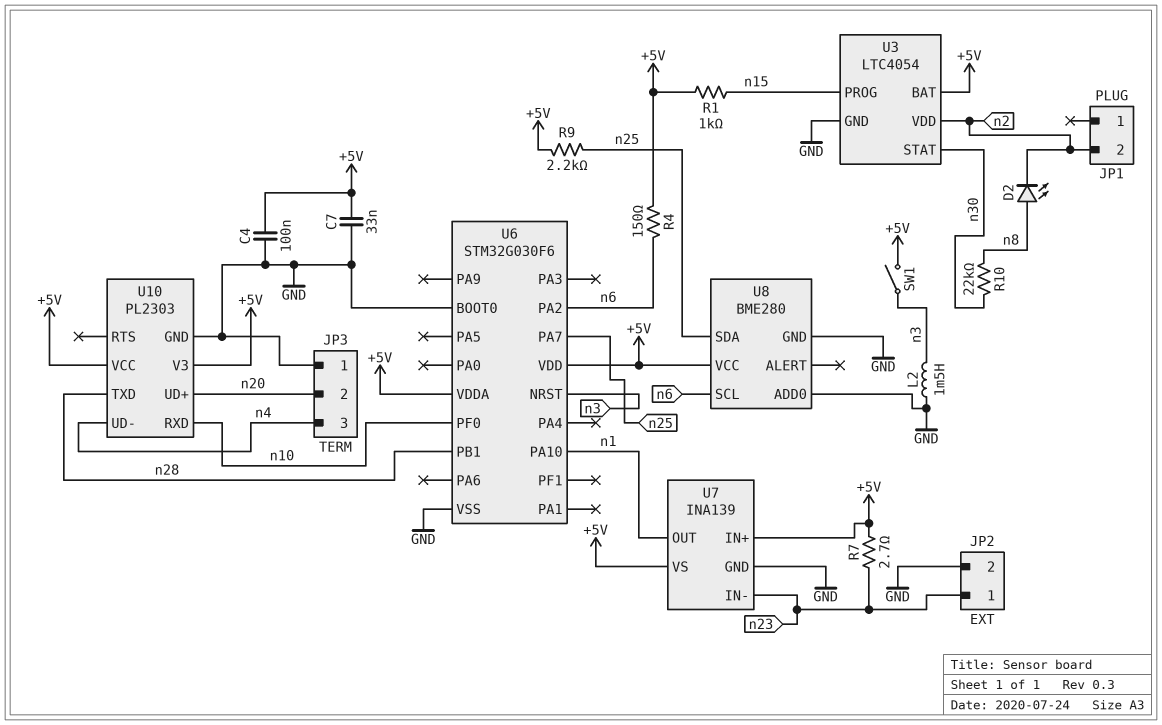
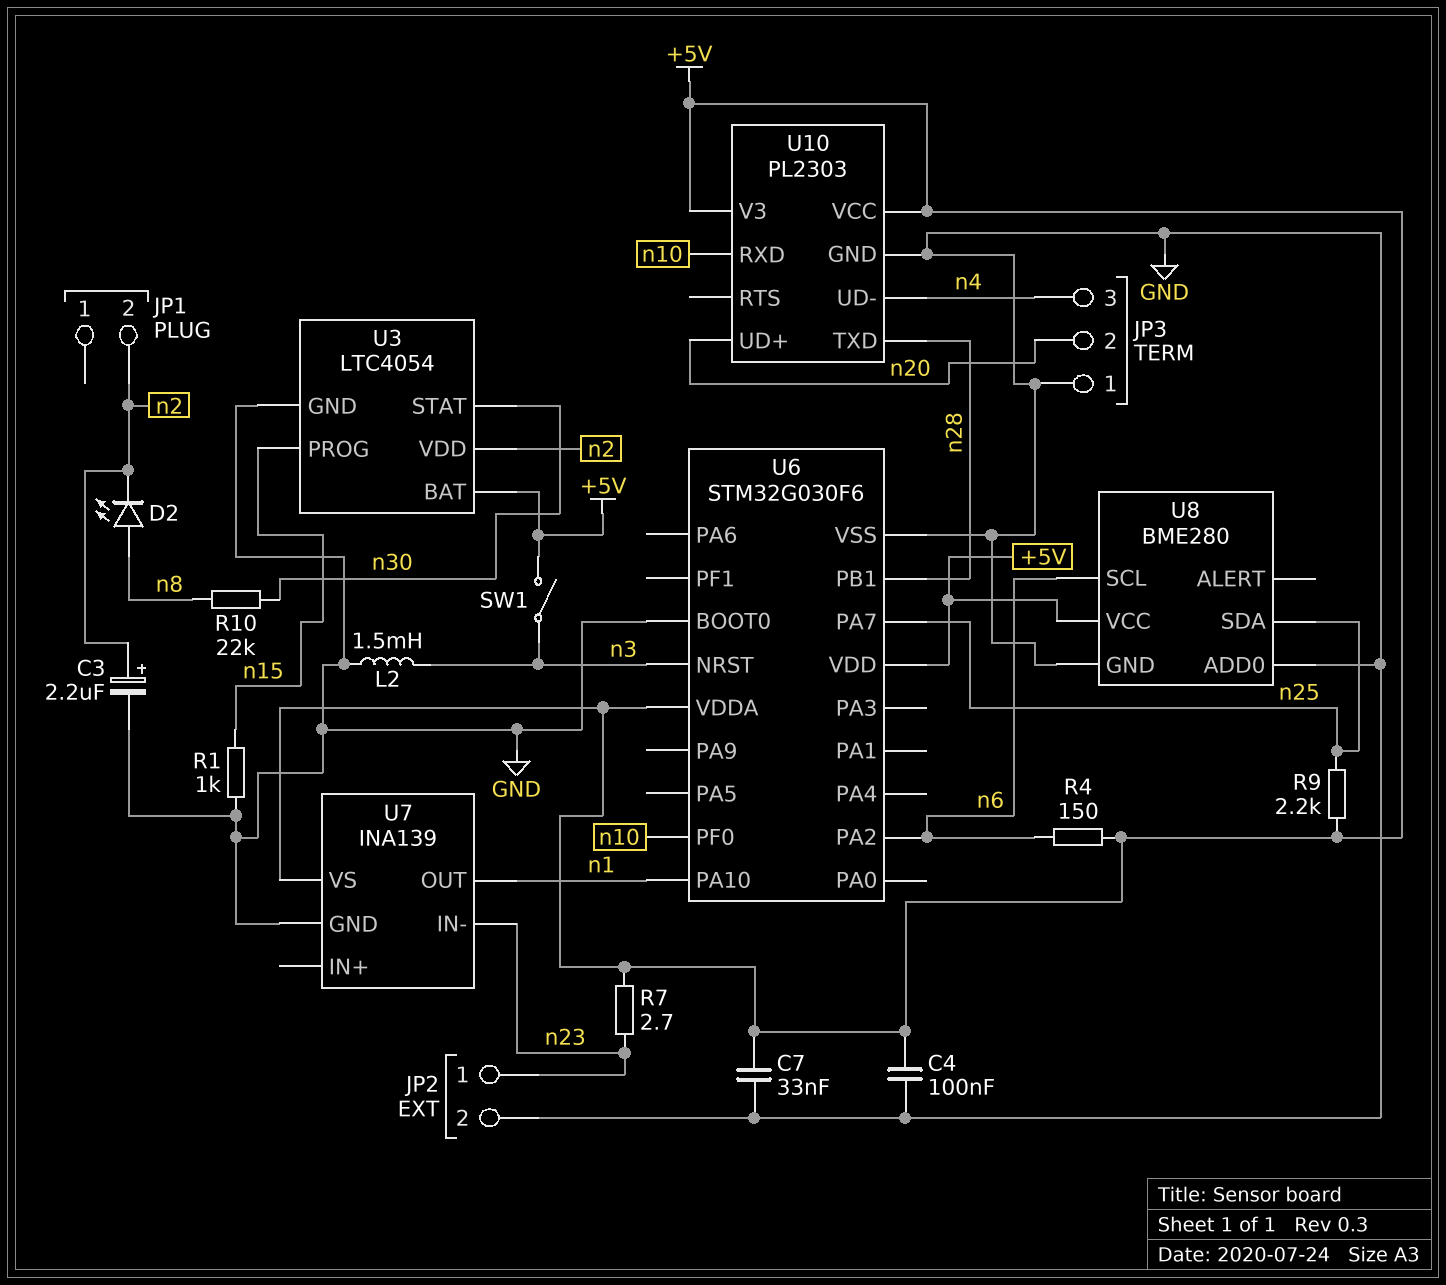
C3: none -> 2.2uF (plus n2, minus GND)
R1: 1k (+5V, n15) -> 1k (GND, n15)
U7 pin IN+: +5V -> none

